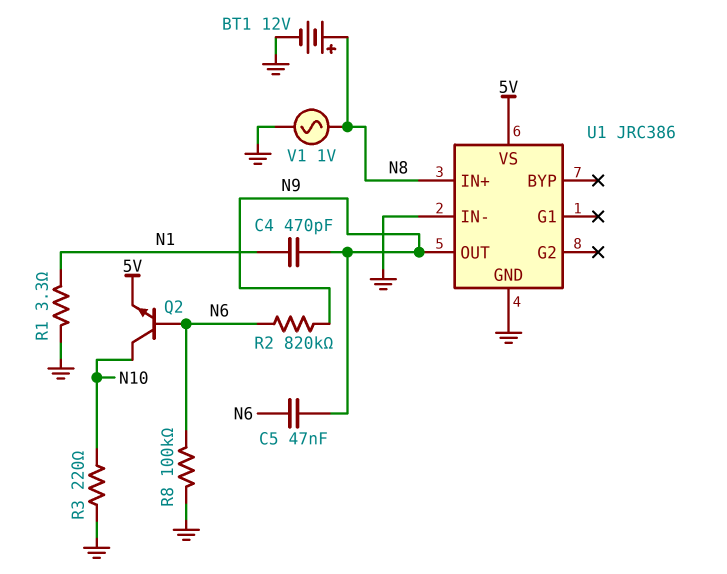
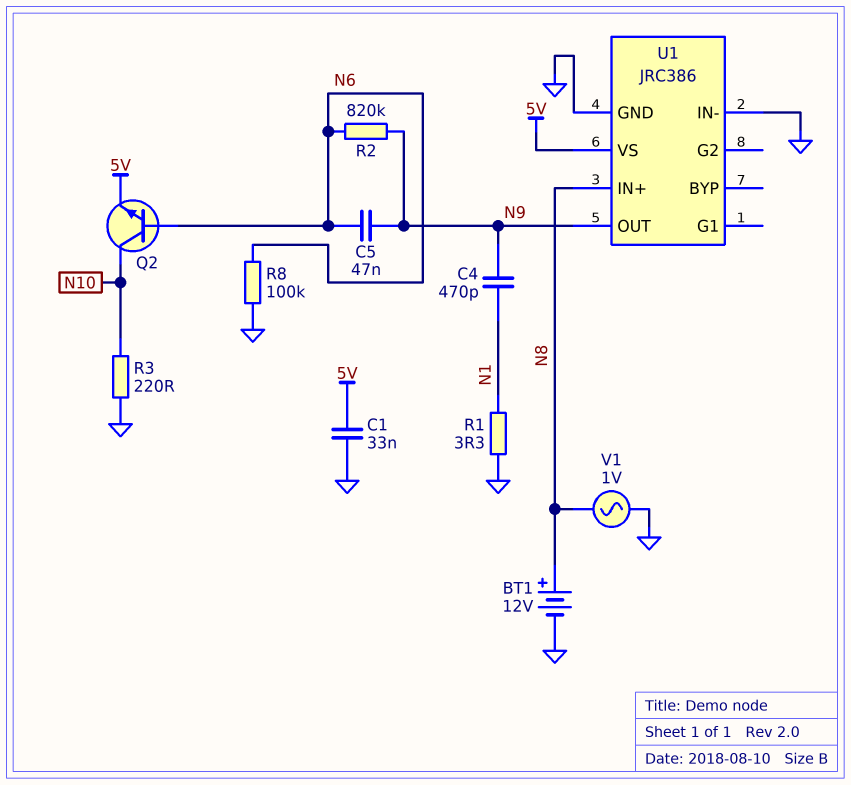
C1: none -> 33nF (5V, GND)

